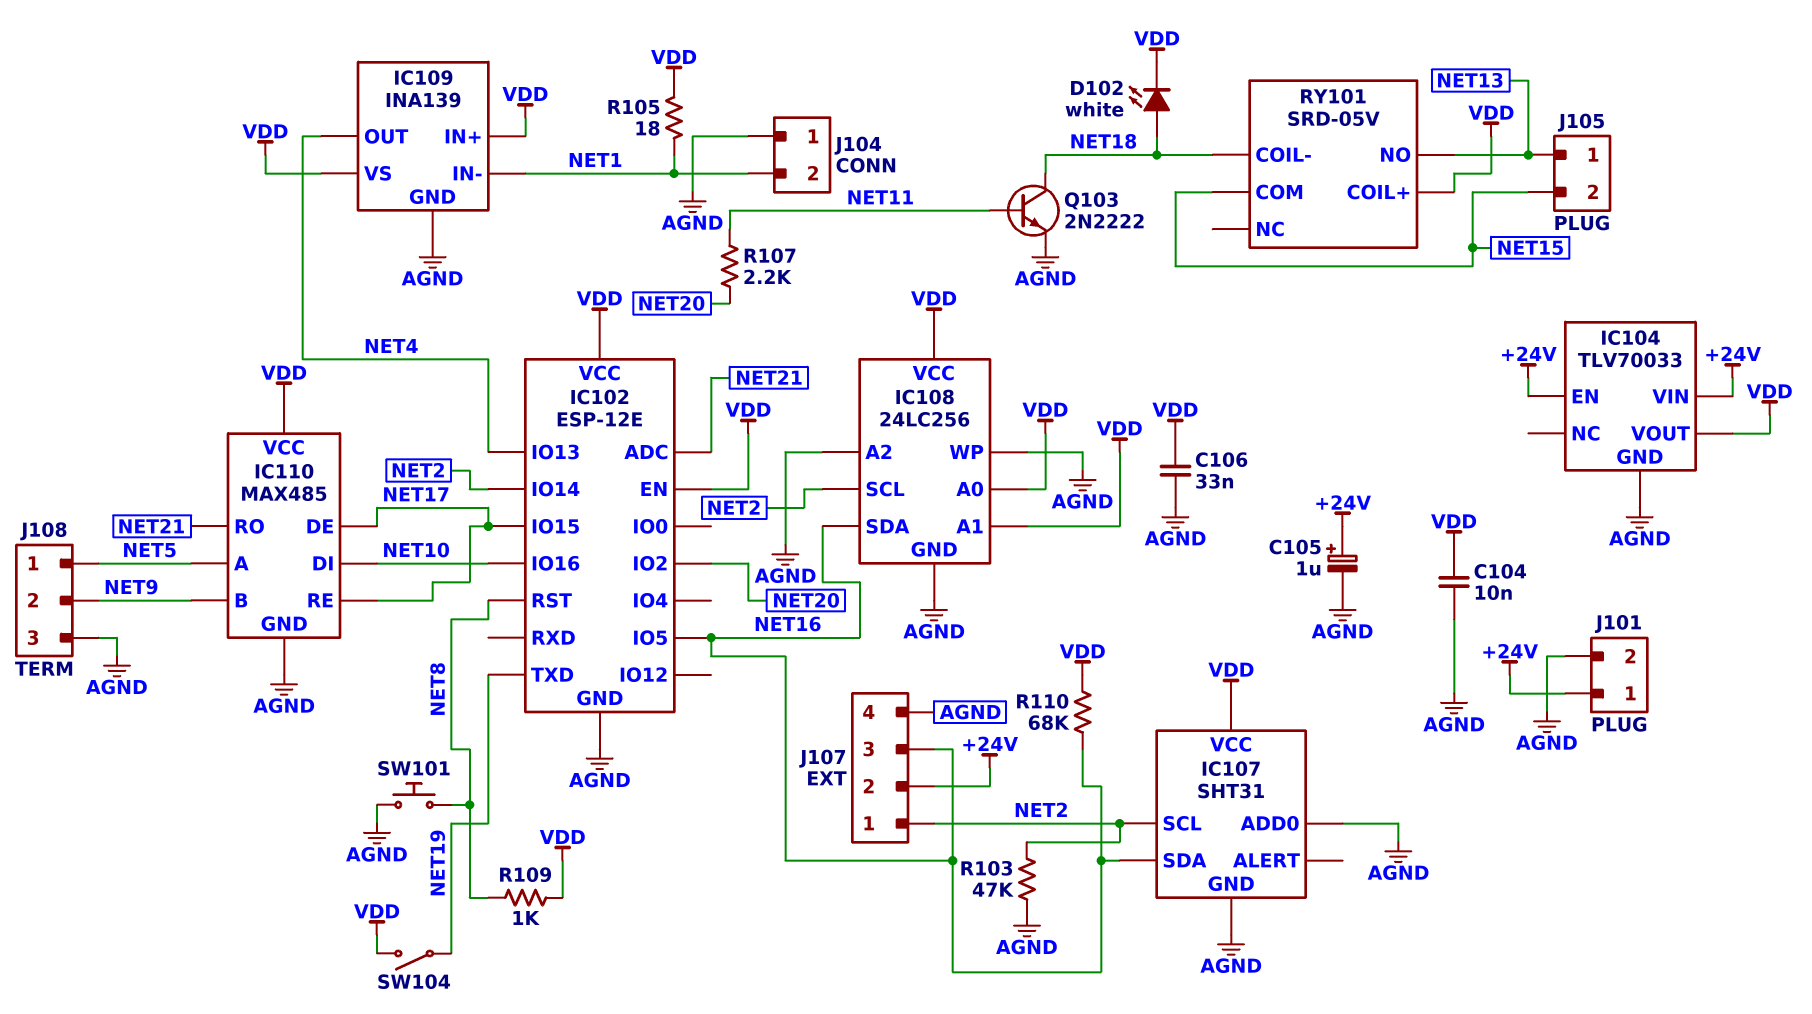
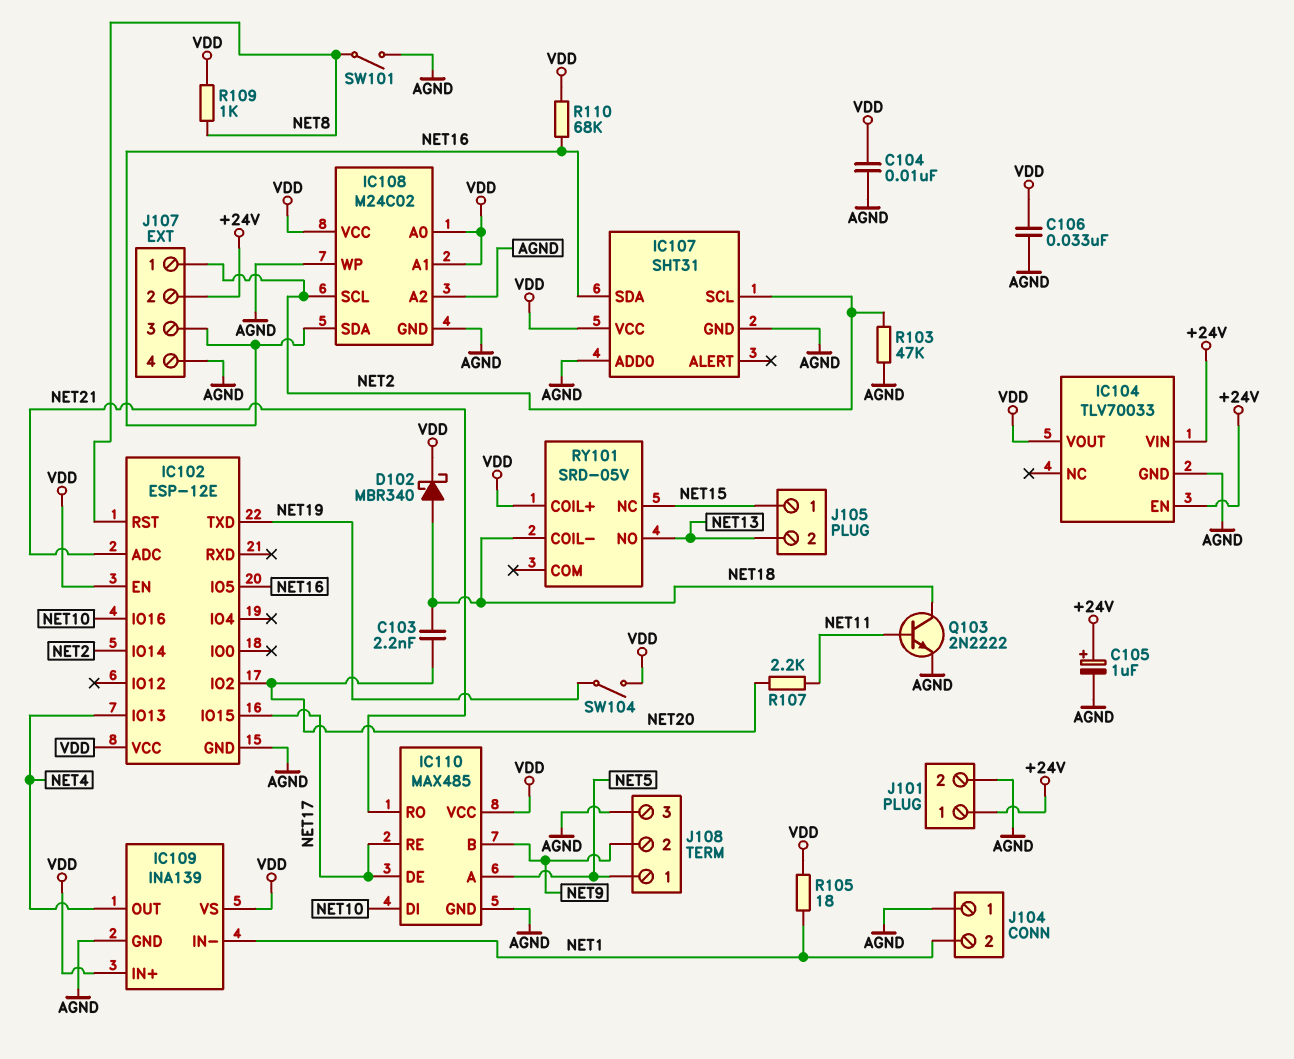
C103: none -> 2.2nF (NET18, NET20)
D102: LED white (A NET18, K VDD) -> schottky MBR340 (A NET18, K VDD)
IC108: 24LC256 -> M24C02
J105 pin 1: NET13 -> NET15
J105 pin 2: NET15 -> NET13
RY101 pin COM: NET15 -> none
RY101 pin NC: none -> NET15
SW101: button (AGND, NET8) -> switch (AGND, NET8)

